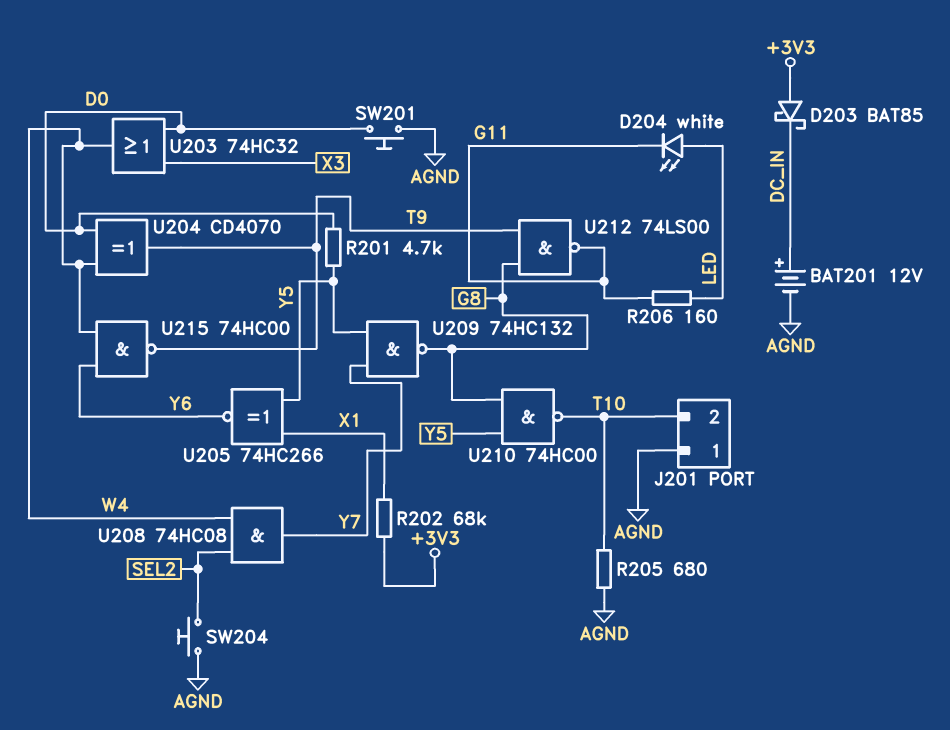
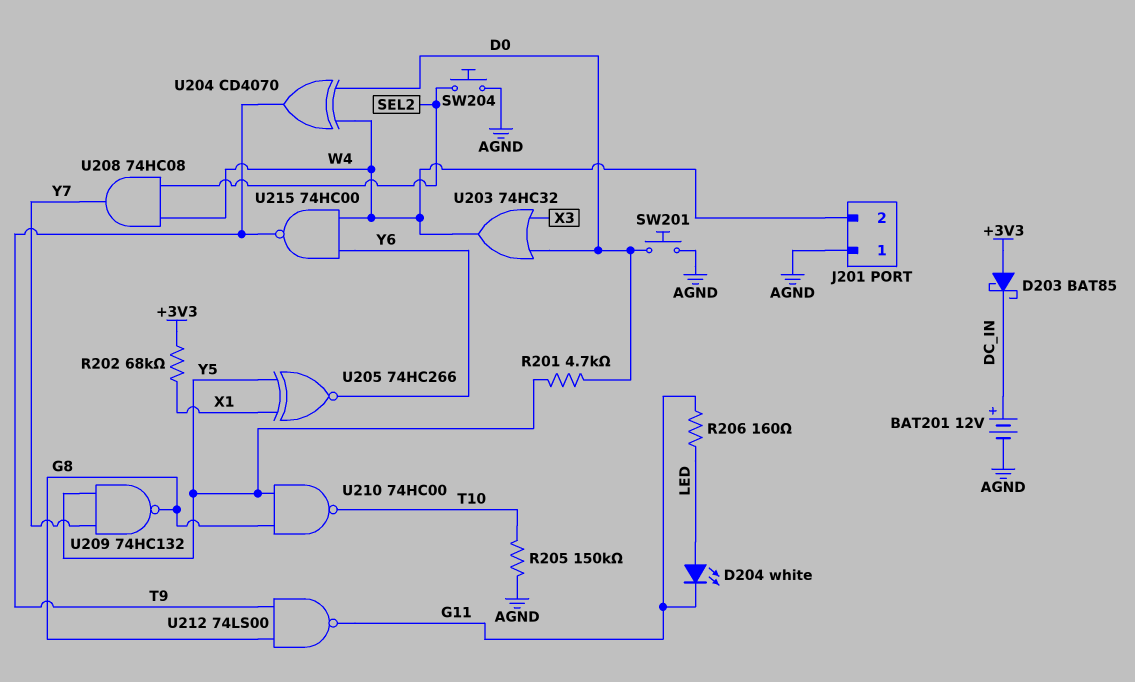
J201 pin 2: T10 -> W4
R205: 680 (AGND, T10) -> 150k (AGND, T10)

